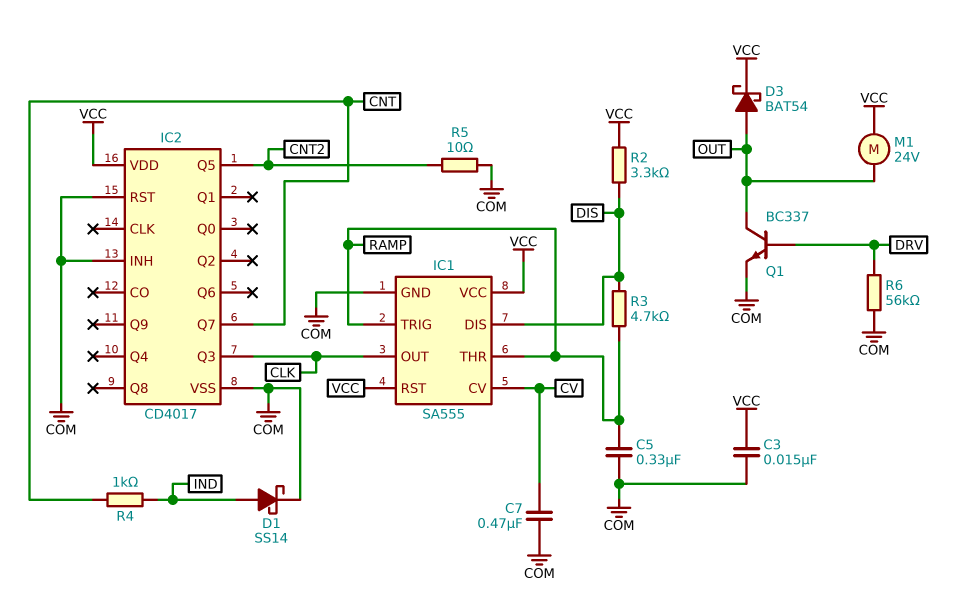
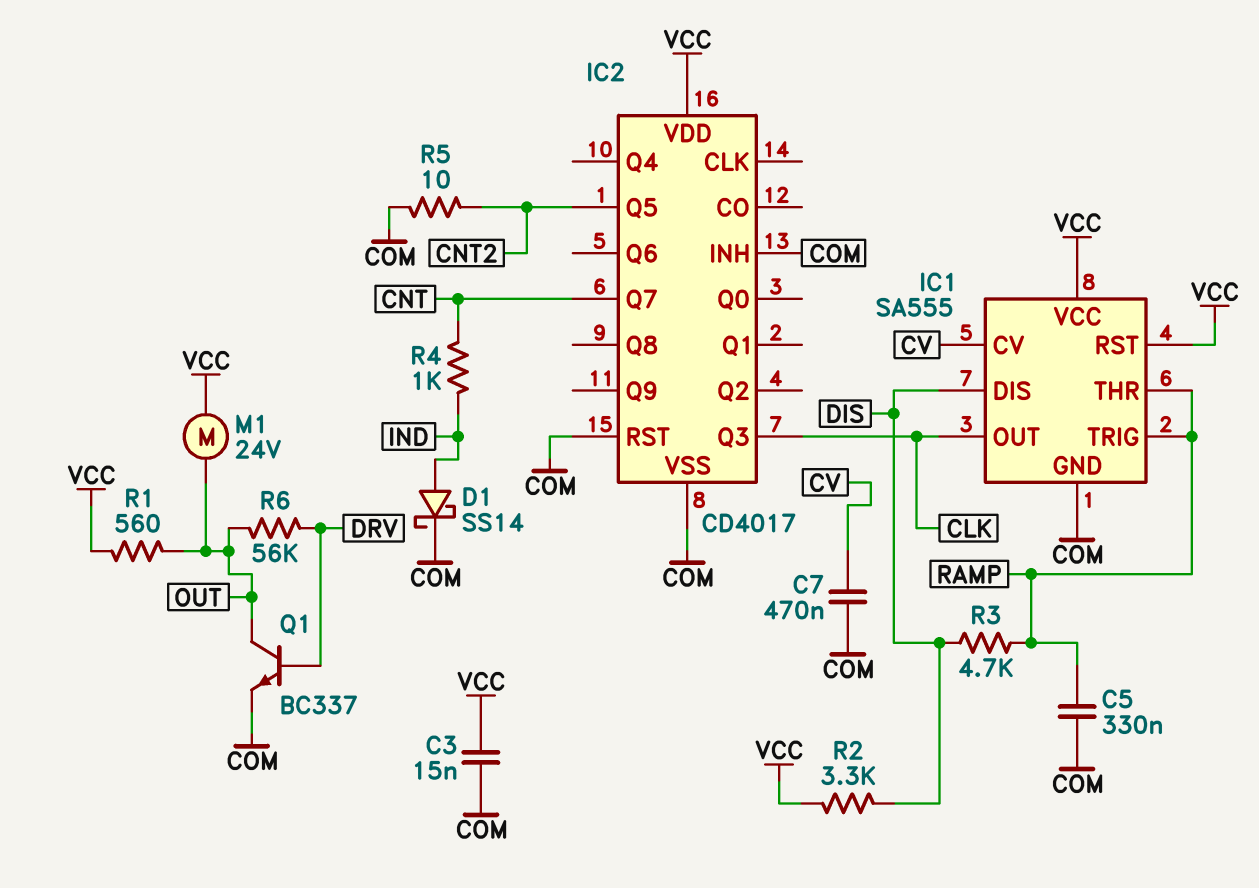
D3: schottky BAT54 (A OUT, K VCC) -> none
R1: none -> 560 (OUT, VCC)
R6: 56k (COM, DRV) -> 56k (DRV, OUT)

